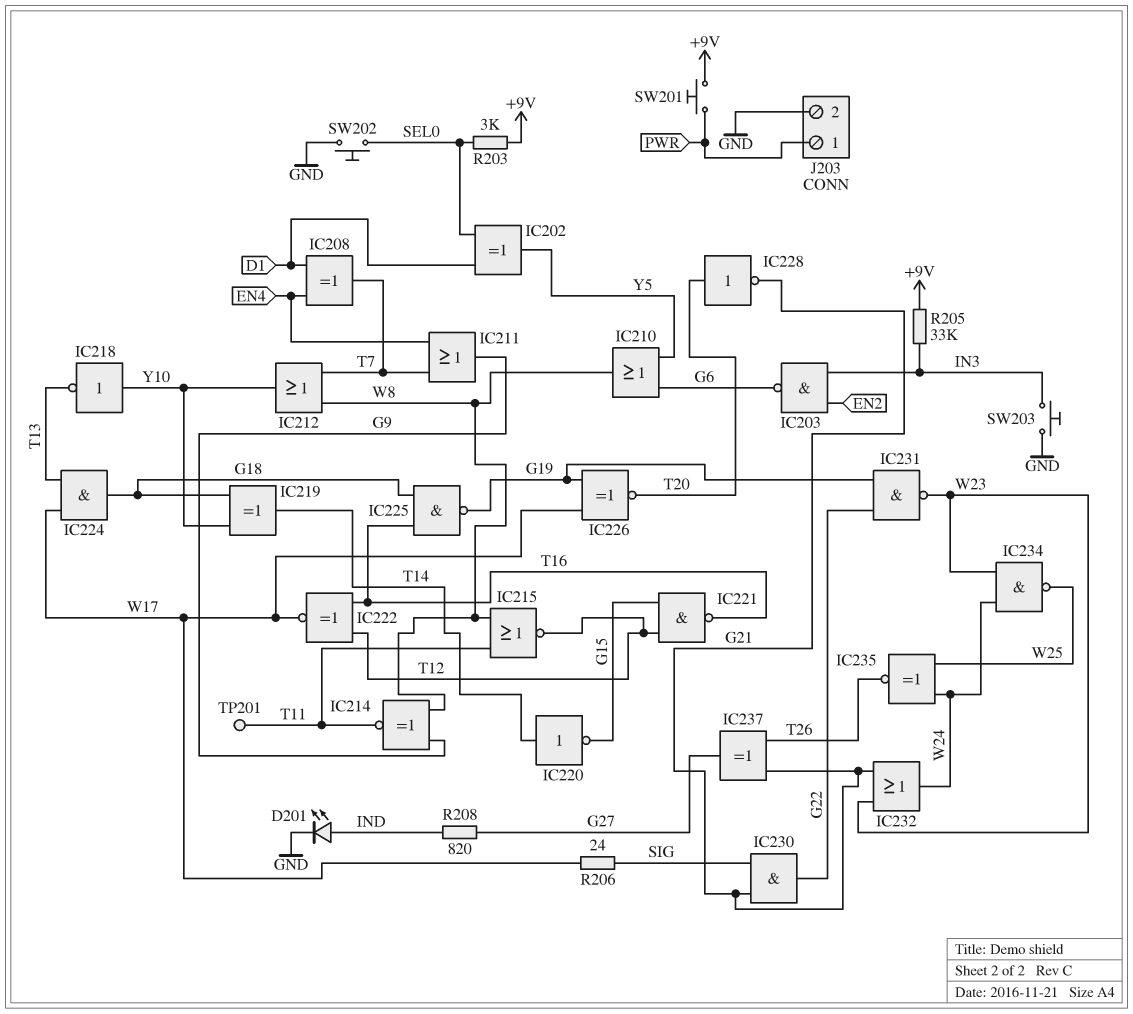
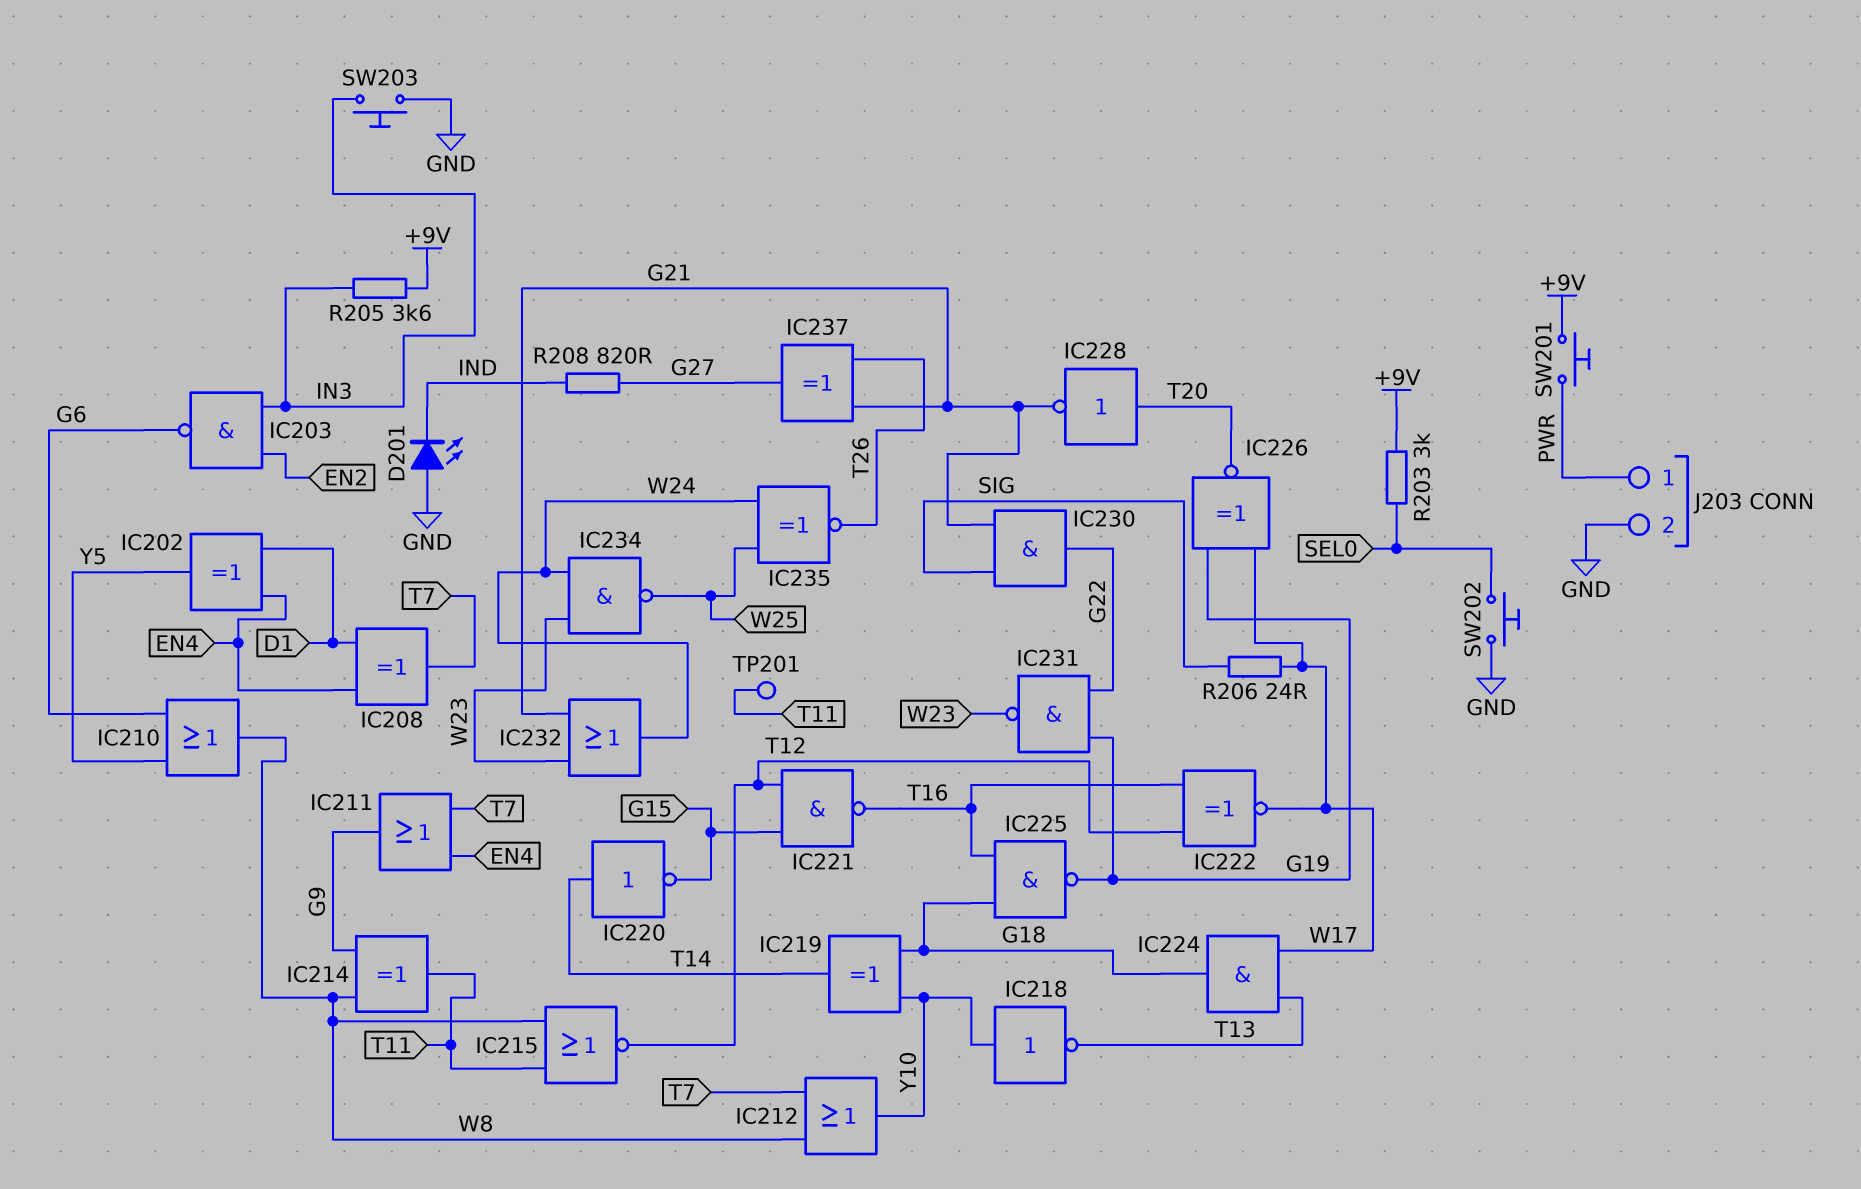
D201: LED (A IND, K GND) -> LED (A GND, K IND)
IC202: XOR (in D1, in SEL0, out Y5) -> XOR (in D1, in EN4, out Y5)
IC214: XNOR (in G9, in W8, out T11) -> XOR (in G9, in W8, out T11)
R205: 33k (+9V, IN3) -> 3.6k (+9V, IN3)

